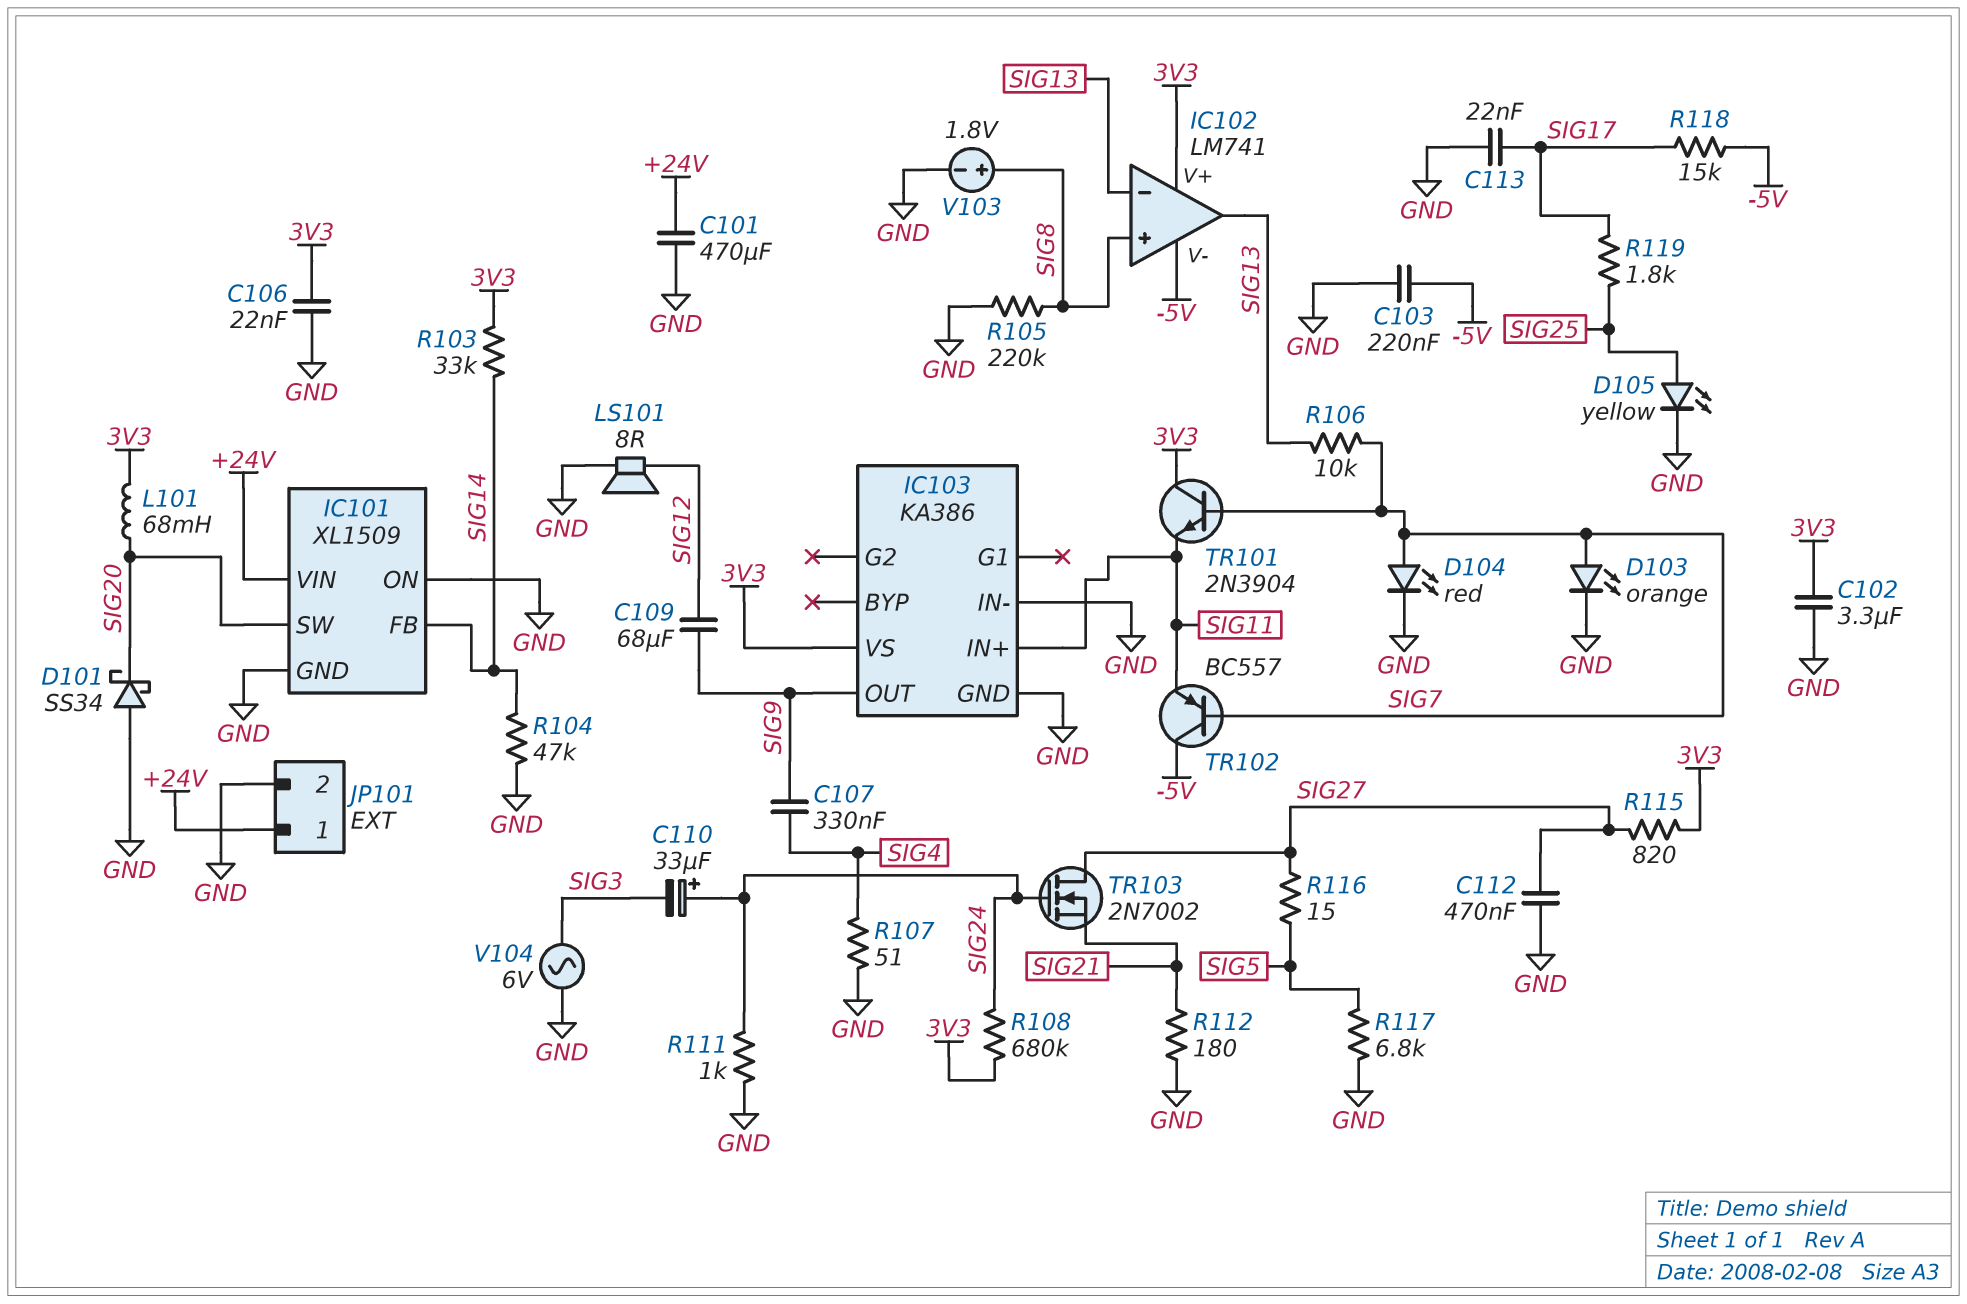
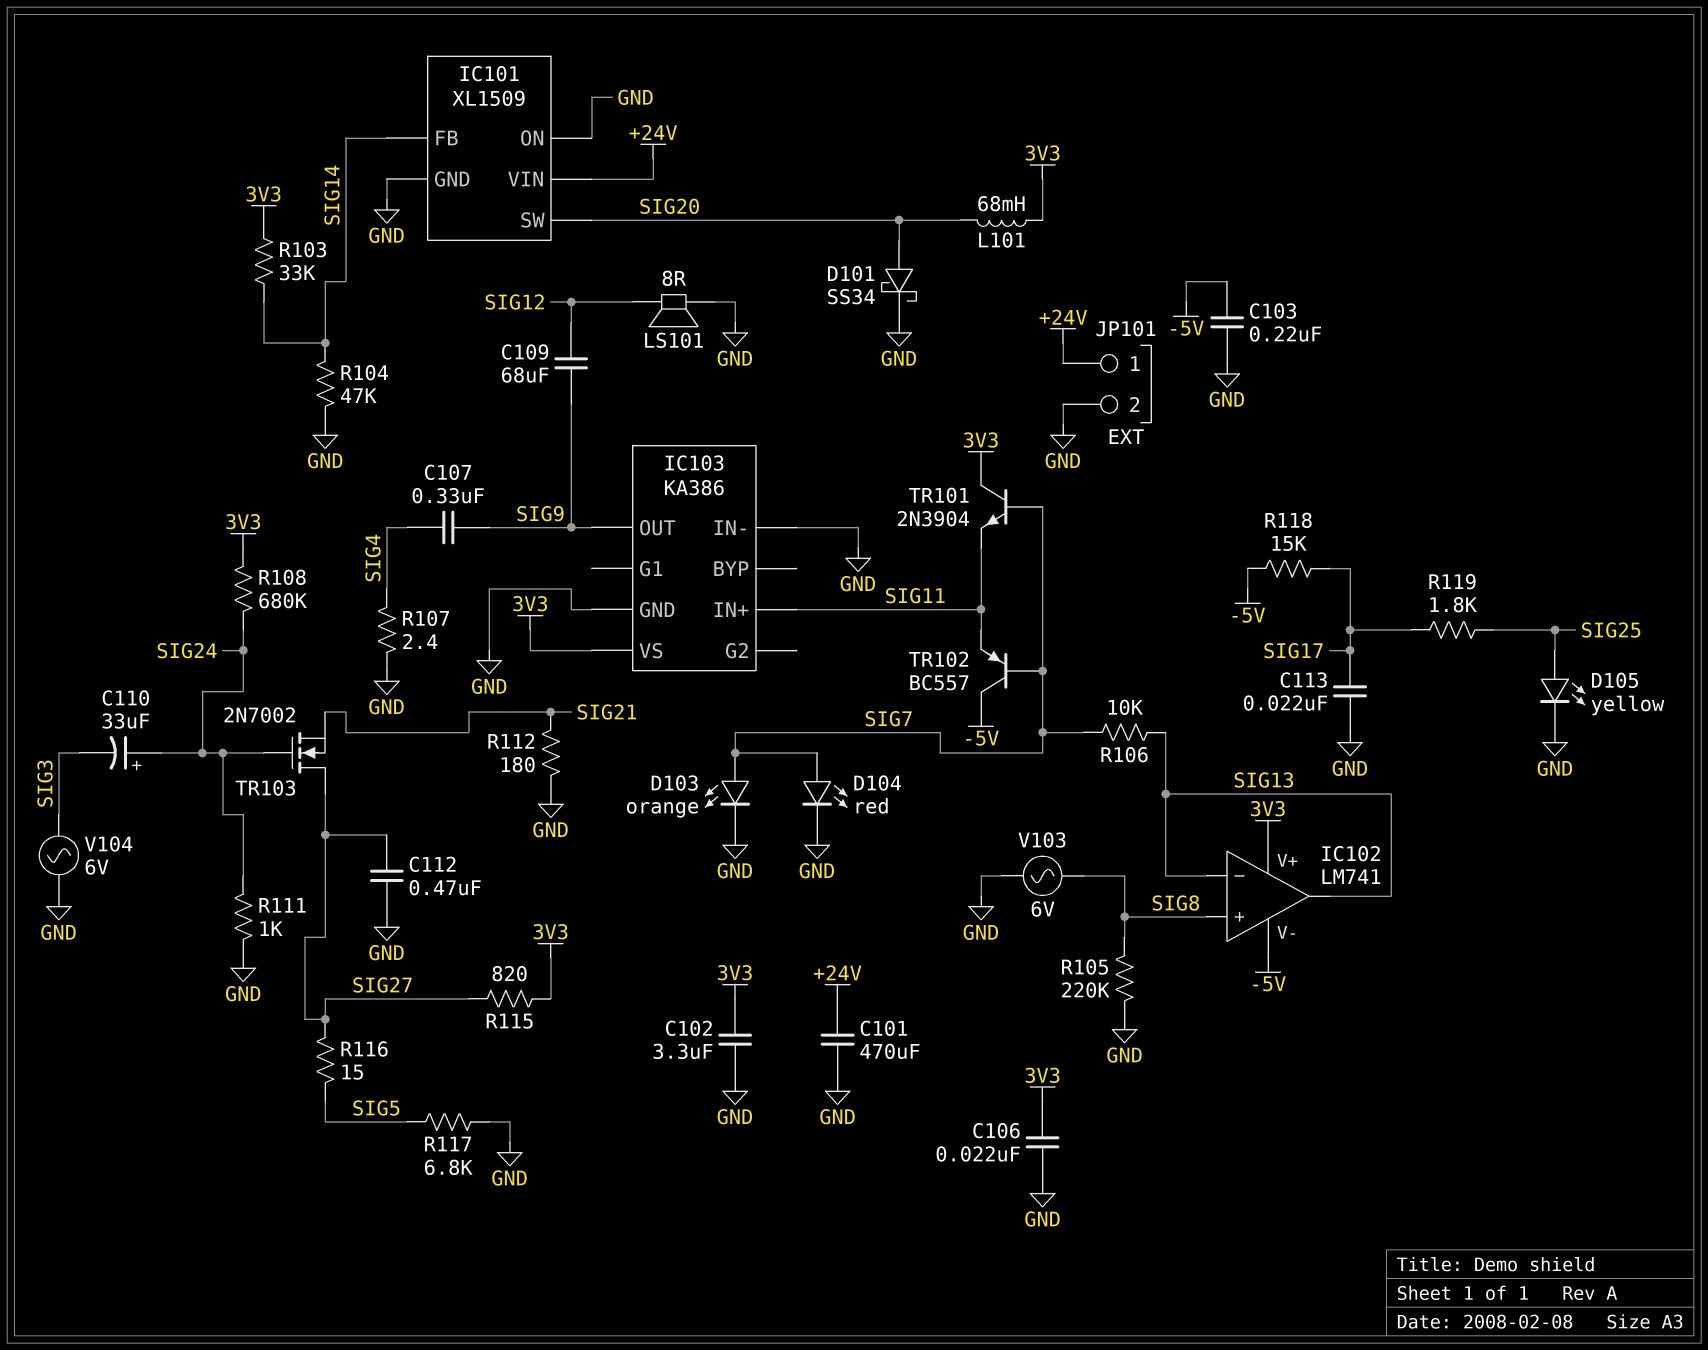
D101: schottky SS34 (A GND, K SIG20) -> schottky SS34 (A SIG20, K GND)
R107: 51 (GND, SIG4) -> 2.4 (GND, SIG4)
V103: 1.8V (plus SIG8, minus GND) -> AC 6V (GND, SIG8)

